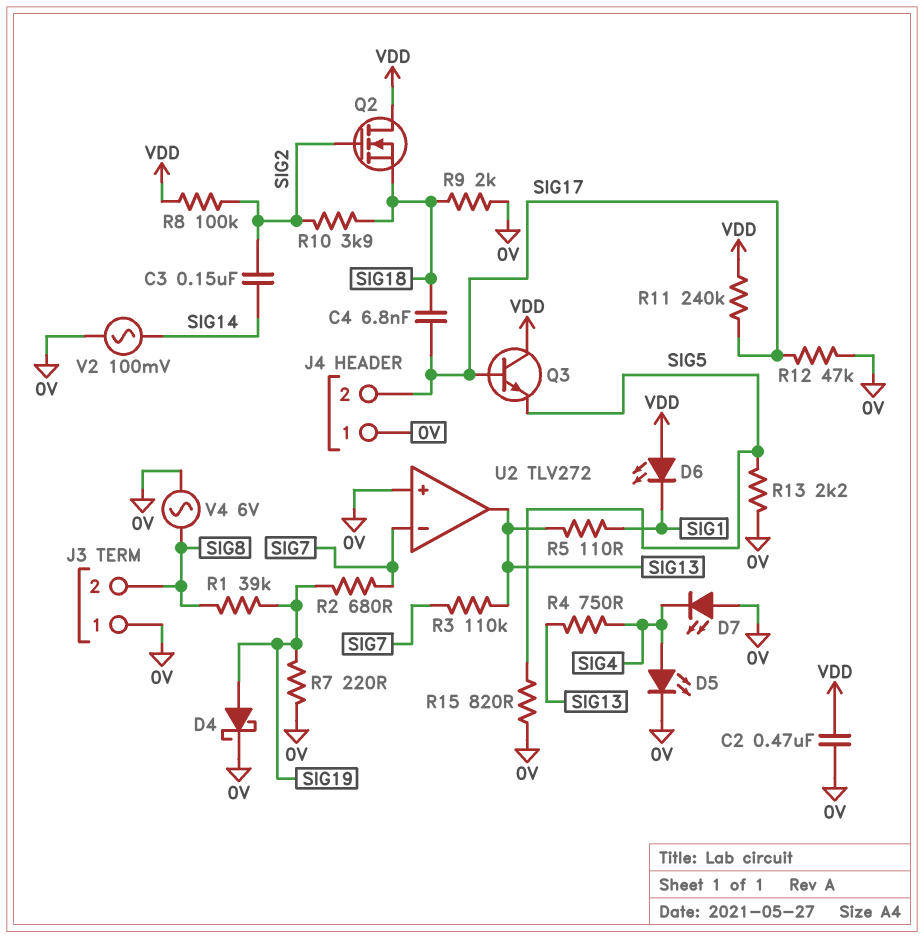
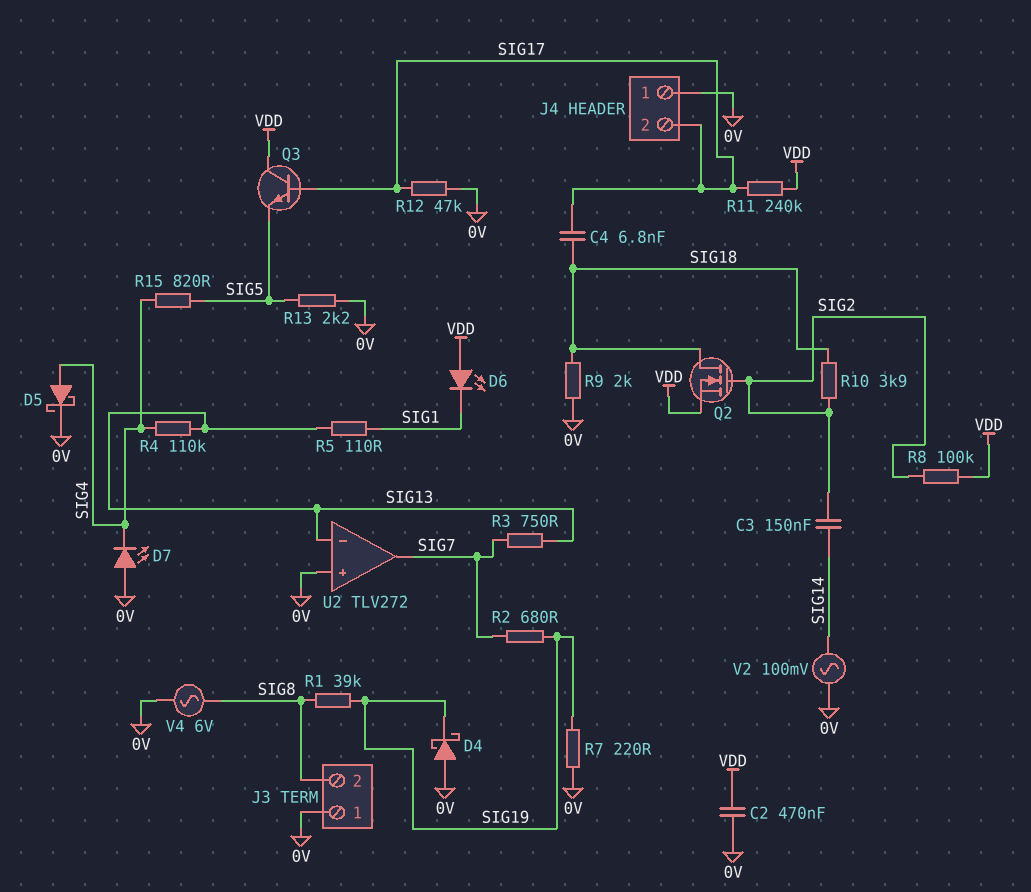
D4: schottky (A SIG19, K 0V) -> schottky (A 0V, K SIG19)
D5: LED (A SIG4, K 0V) -> schottky (A SIG4, K 0V)
Q2: NMOS (G SIG2, D VDD, S SIG18) -> NMOS (G SIG2, D SIG18, S VDD)
R3: 110k (SIG7, SIG13) -> 750 (SIG7, SIG13)
R4: 750 (SIG4, SIG13) -> 110k (SIG4, SIG13)
R15: 820 (0V, SIG5) -> 820 (SIG4, SIG5)
U2 pin in-: SIG7 -> SIG13
U2 pin out: SIG13 -> SIG7

